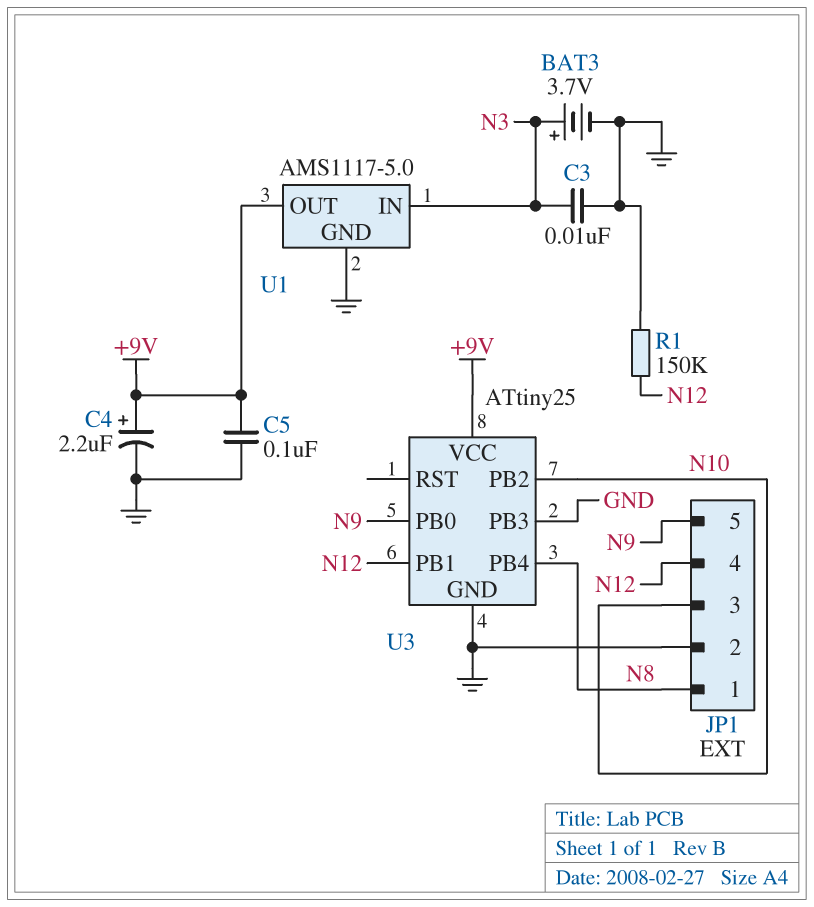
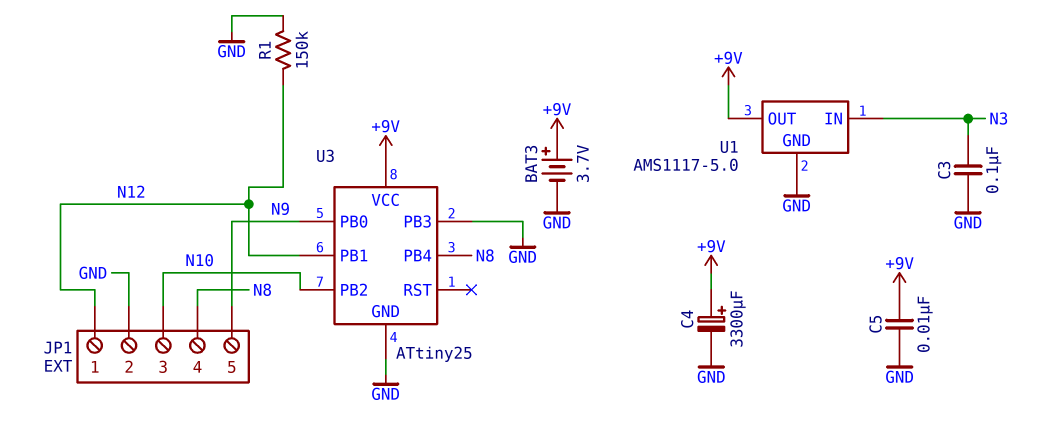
BAT3: 3.7V (plus N3, minus GND) -> 3.7V (plus +9V, minus GND)
C3: 10nF (GND, N3) -> 100nF (GND, N3)
C4: 2.2uF (plus +9V, minus GND) -> 3300uF (plus +9V, minus GND)
C5: 100nF (+9V, GND) -> 10nF (+9V, GND)
JP1 pin 1: N8 -> N12
JP1 pin 4: N12 -> N8

